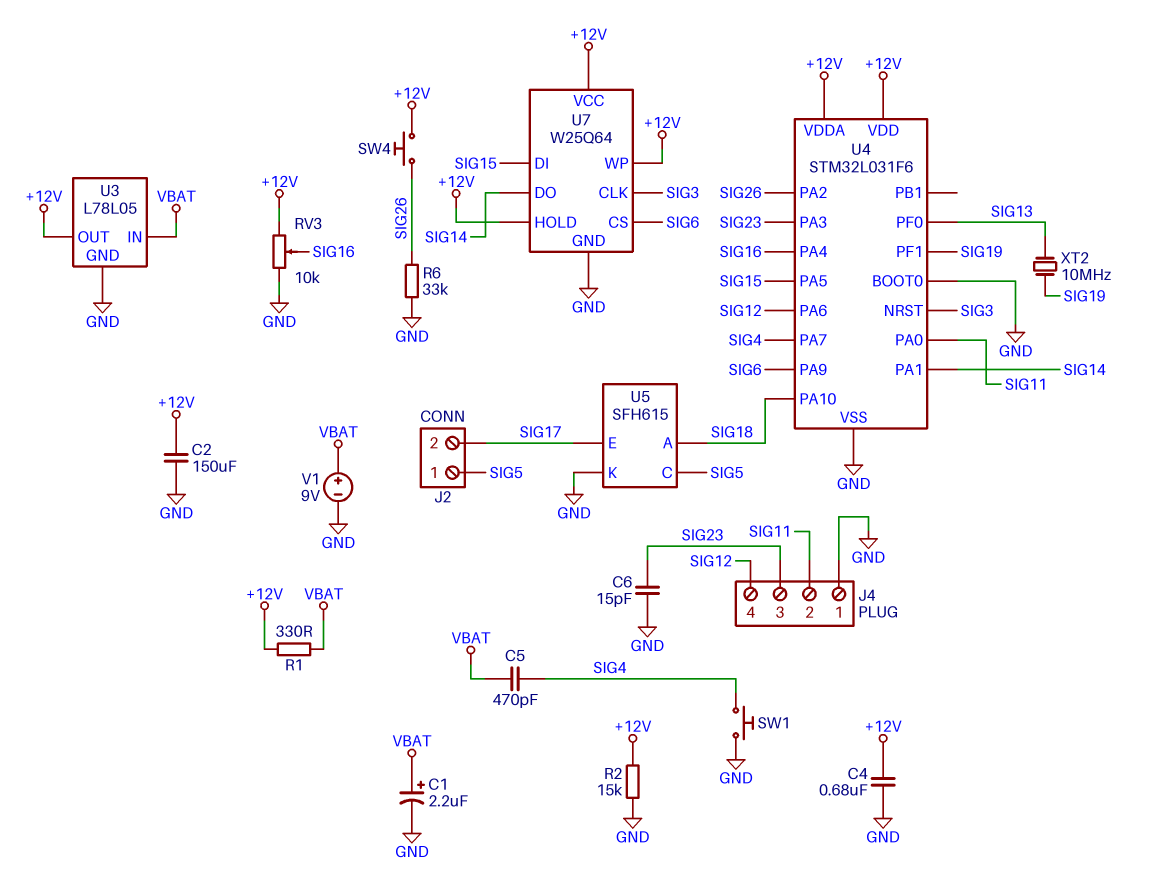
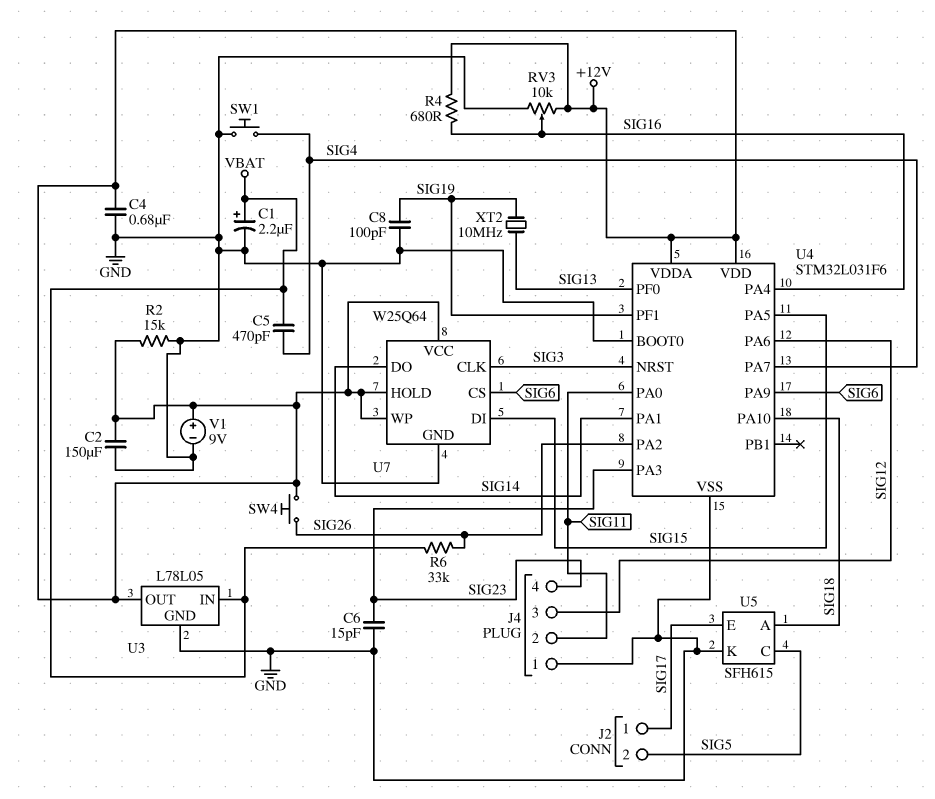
C8: none -> 100pF (GND, SIG19)
J2 pin 1: SIG5 -> SIG17
J2 pin 2: SIG17 -> SIG5
J4 pin 3: SIG23 -> SIG12
J4 pin 4: SIG12 -> SIG23
R1: 330 (+12V, VBAT) -> none
R4: none -> 680 (+12V, SIG16)
R6: 33k (GND, SIG26) -> 33k (SIG26, VBAT)
V1: 9V (plus VBAT, minus GND) -> 9V (plus +12V, minus GND)

